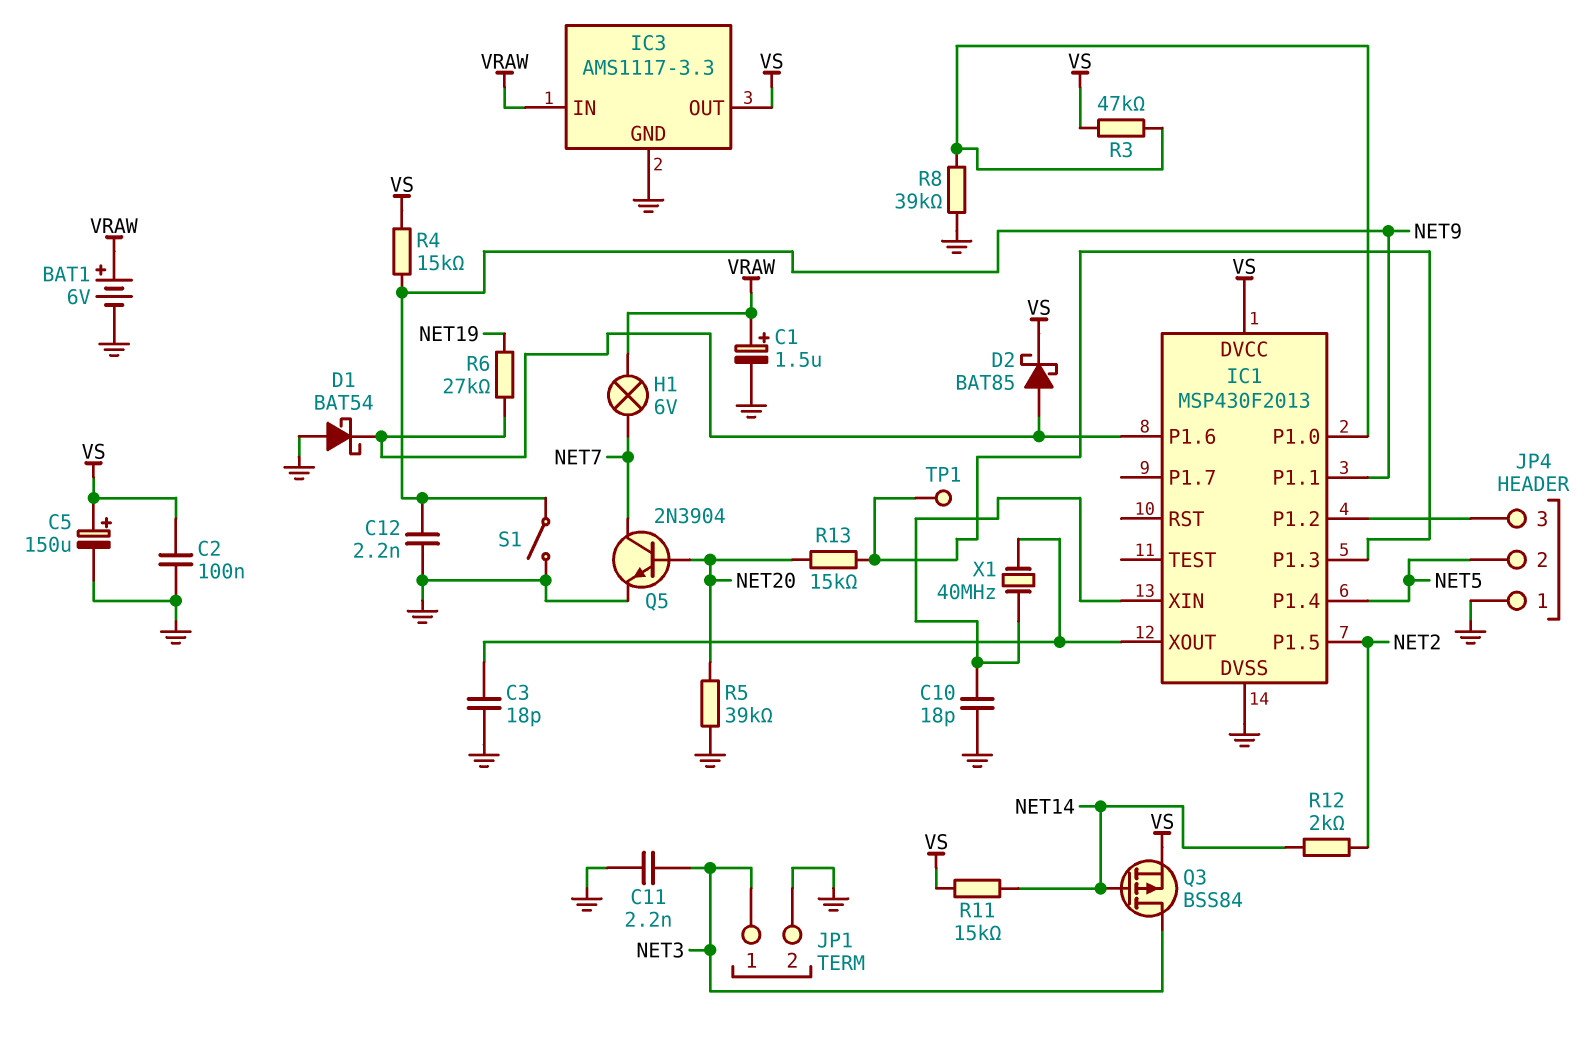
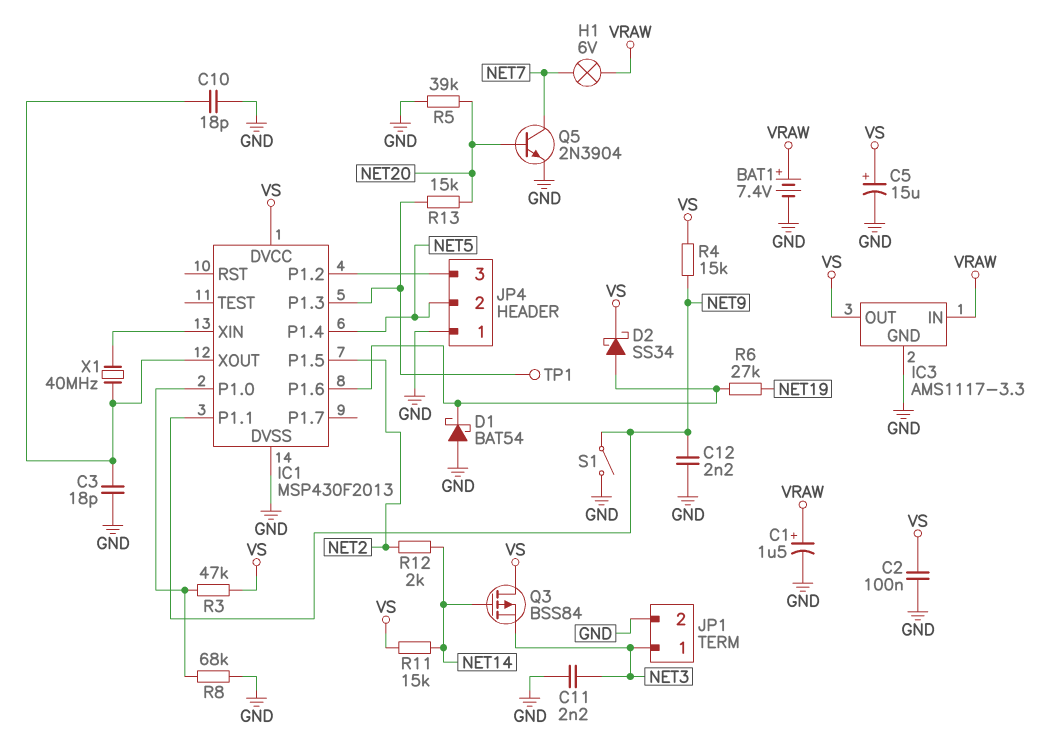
BAT1: 6V (plus VRAW, minus GND) -> 7.4V (plus VRAW, minus GND)
C5: 150uF (plus VS, minus GND) -> 15uF (plus VS, minus GND)
C10: 18pF (GND, IC1/XIN) -> 18pF (GND, IC1/XOUT)
D2: schottky BAT85 (A IC1/P1.6, K VS) -> schottky SS34 (A IC1/P1.6, K VS)
Q3: PMOS BSS84 (G NET14, D NET3, S VS) -> PMOS BSS84 (G NET14, D VS, S NET3)
R8: 39k (GND, IC1/P1.0) -> 68k (GND, IC1/P1.0)

